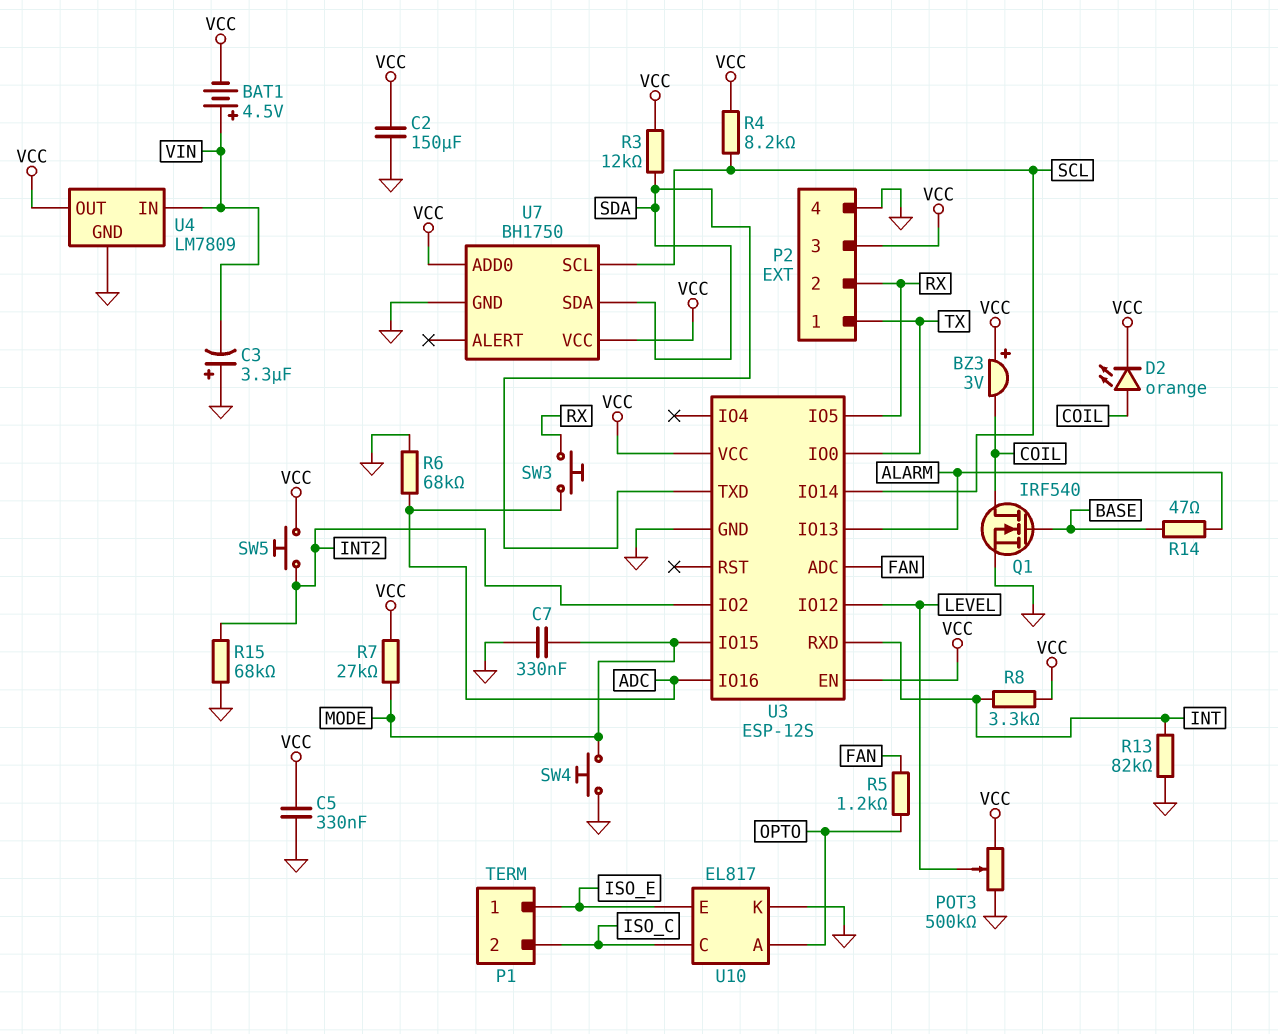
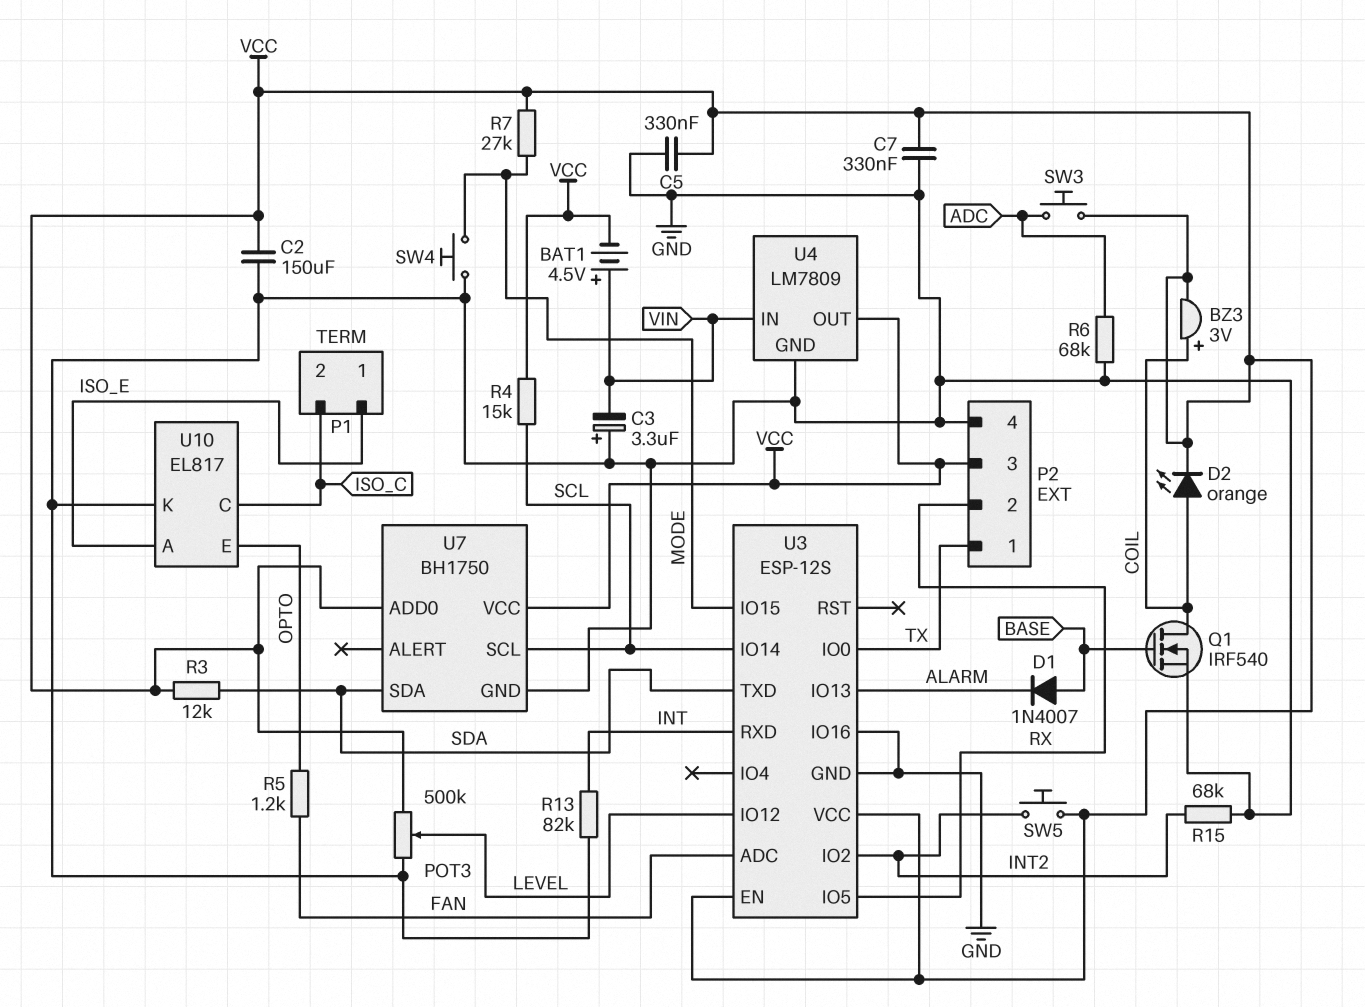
BZ3: buzzer 3V (plus VCC, minus COIL) -> buzzer 3V (plus COIL, minus VCC)
C7: 330nF (GND, MODE) -> 330nF (GND, VCC)
D1: none -> diode 1N4007 (A BASE, K ALARM)
R4: 8.2k (SCL, VCC) -> 15k (SCL, VCC)
R8: 3.3k (INT, VCC) -> none
R14: 47 (ALARM, BASE) -> none
SW3: button (ADC, RX) -> button (ADC, VCC)
U3 pin IO16: ADC -> GND
U10 pin A: OPTO -> ISO_E
U10 pin E: ISO_E -> OPTO

